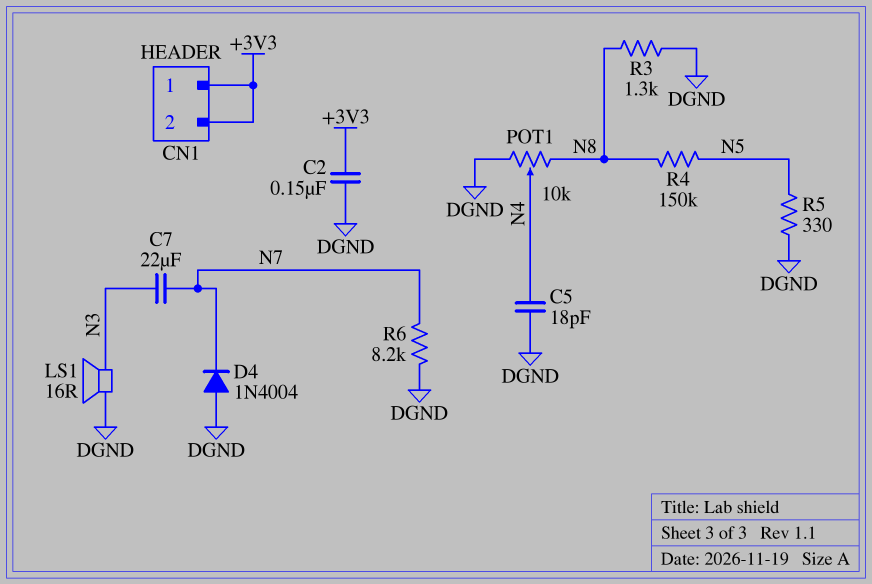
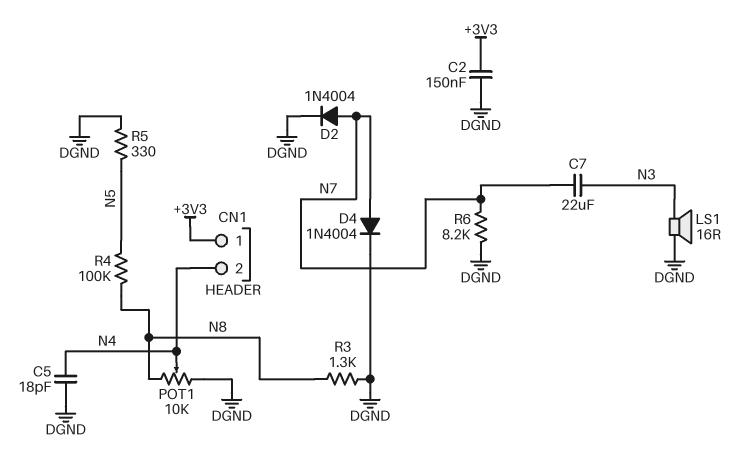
CN1 pin 2: +3V3 -> N4
D2: none -> diode 1N4004 (A N7, K DGND)
D4: diode 1N4004 (A DGND, K N7) -> diode 1N4004 (A N7, K DGND)
R4: 150k (N5, N8) -> 100k (N5, N8)

